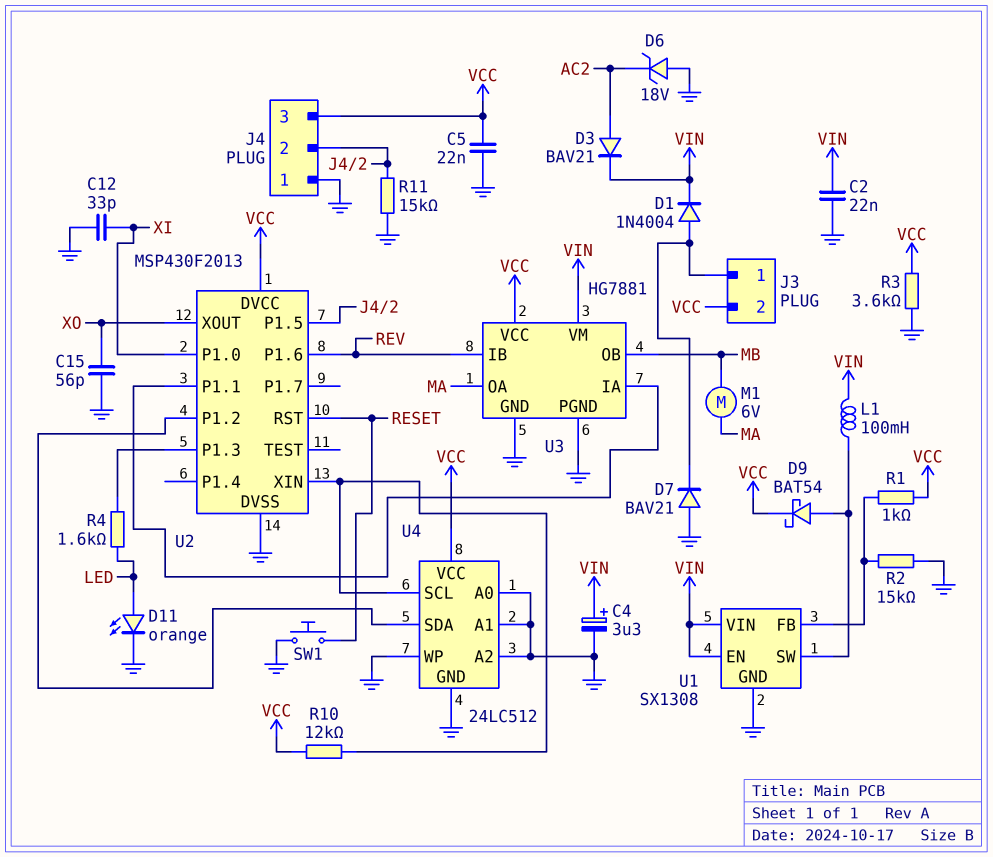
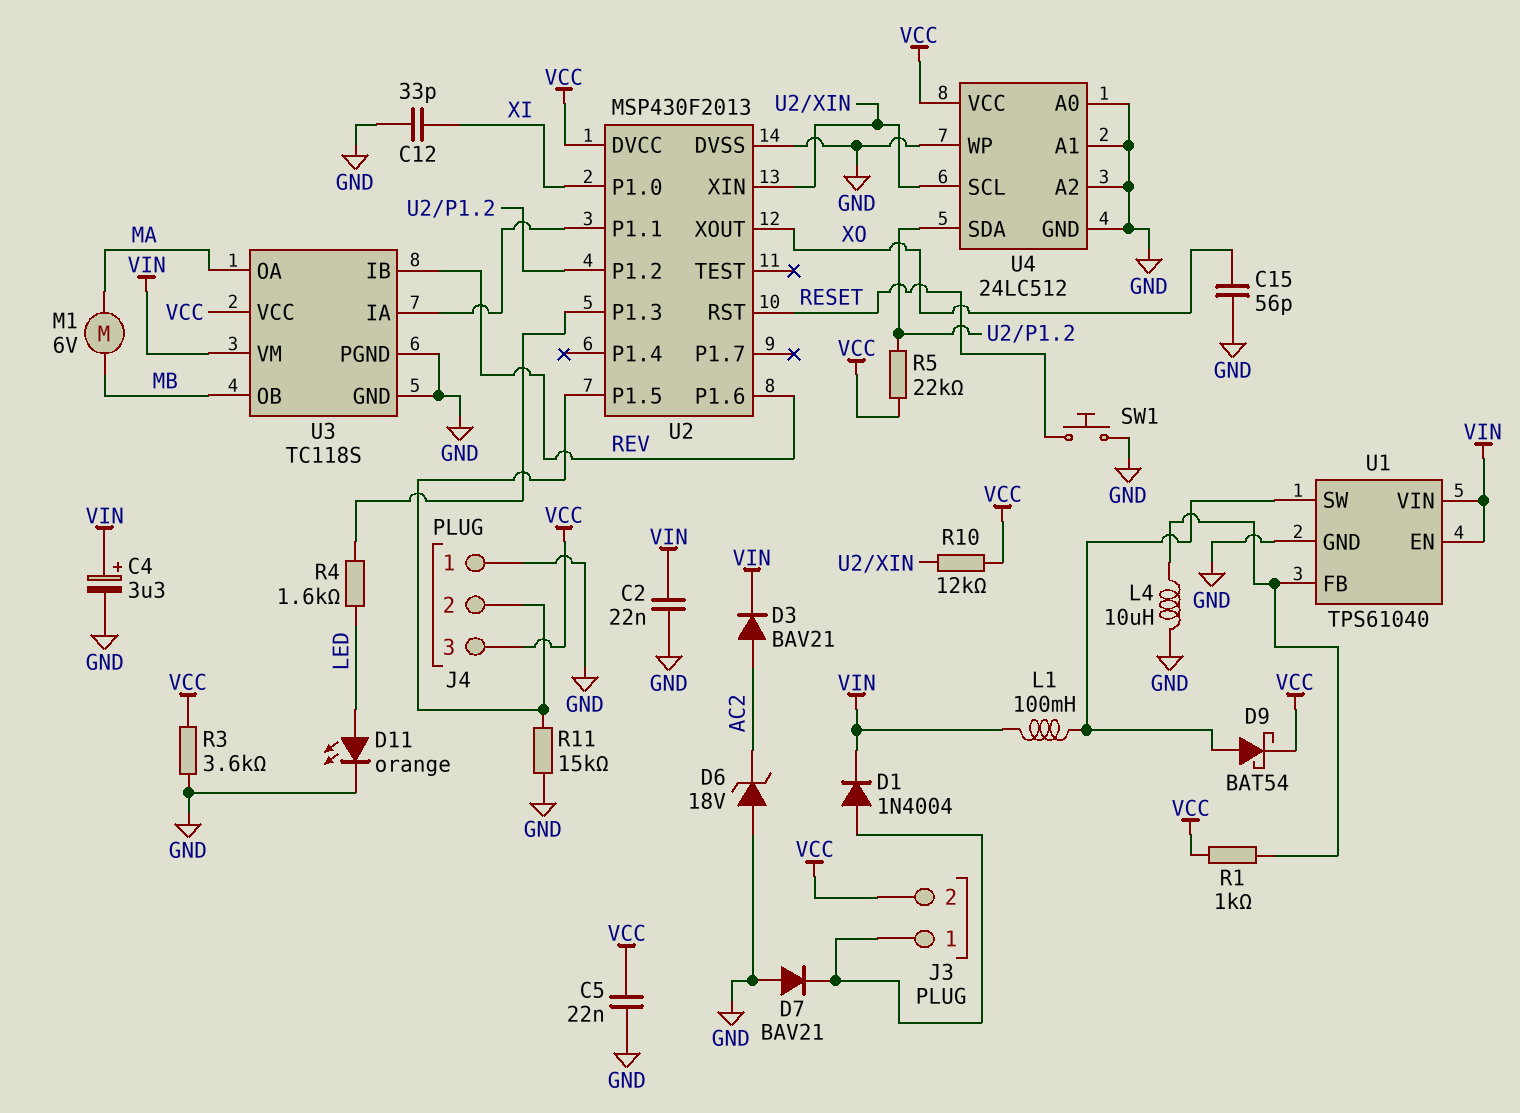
L4: none -> 10uH (GND, U1/FB)
R2: 15k (GND, U1/FB) -> none
R5: none -> 22k (U2/P1.2, VCC)
U1: SX1308 -> TPS61040
U3: HG7881 -> TC118S

